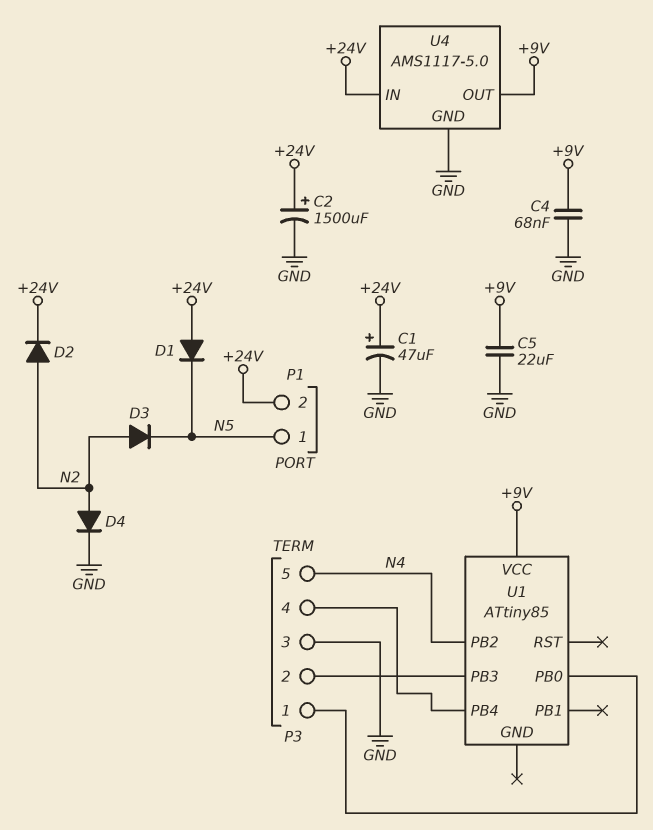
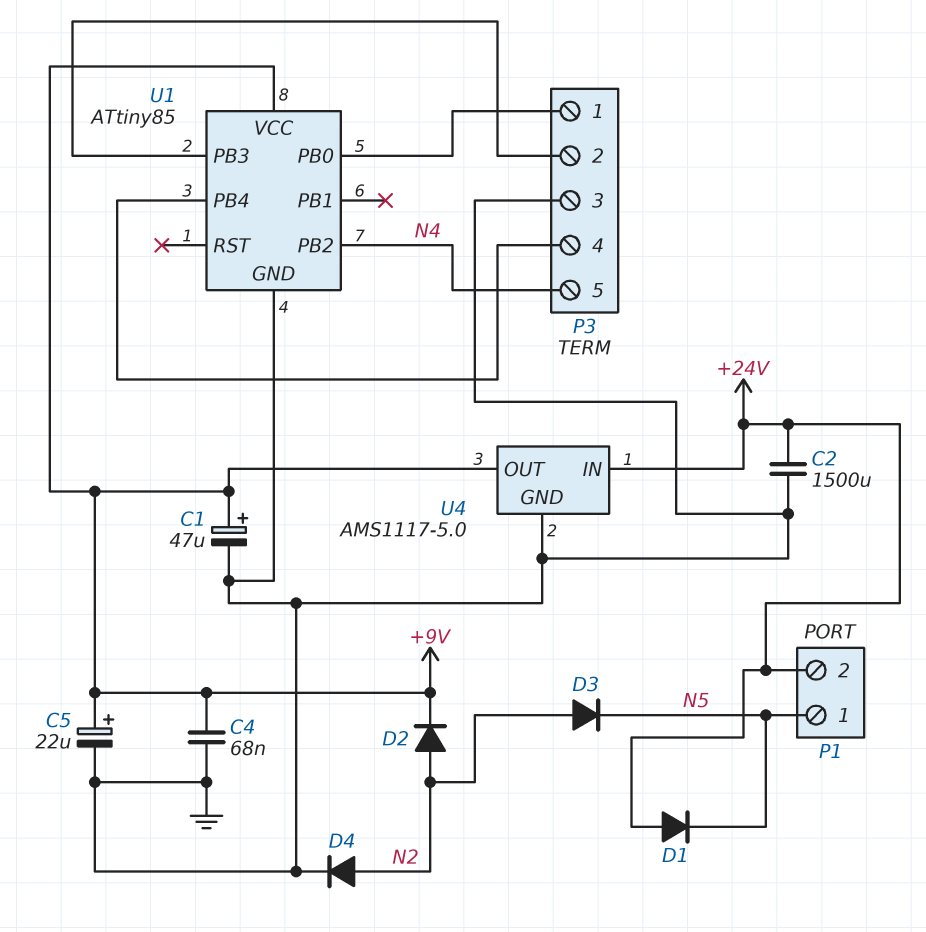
C1: 47uF (plus +24V, minus GND) -> 47uF (plus +9V, minus GND)
C2: 1500uF (plus +24V, minus GND) -> 1500uF (+24V, GND)
C5: 22uF (+9V, GND) -> 22uF (plus +9V, minus GND)
D2: diode (A N2, K +24V) -> diode (A N2, K +9V)
U1 pin GND: none -> GND

